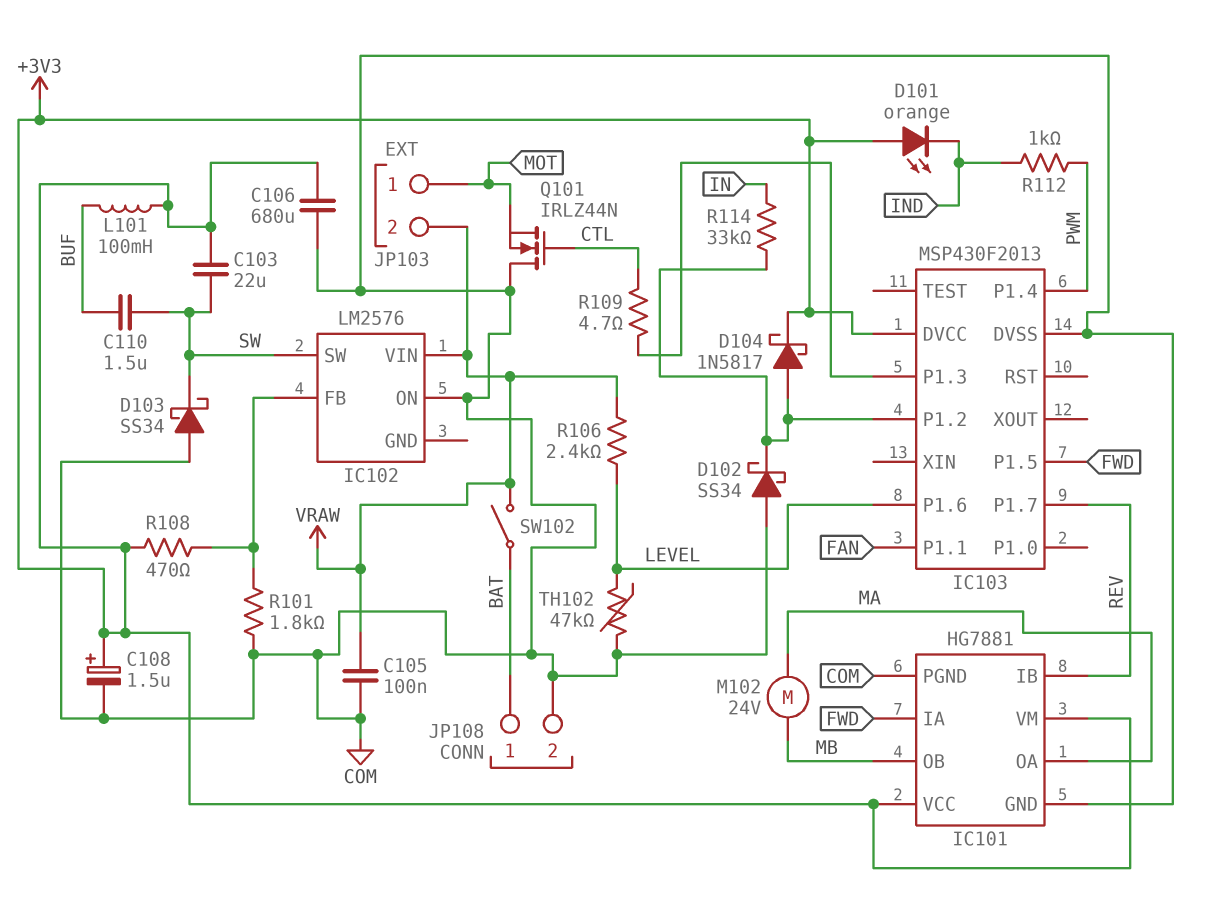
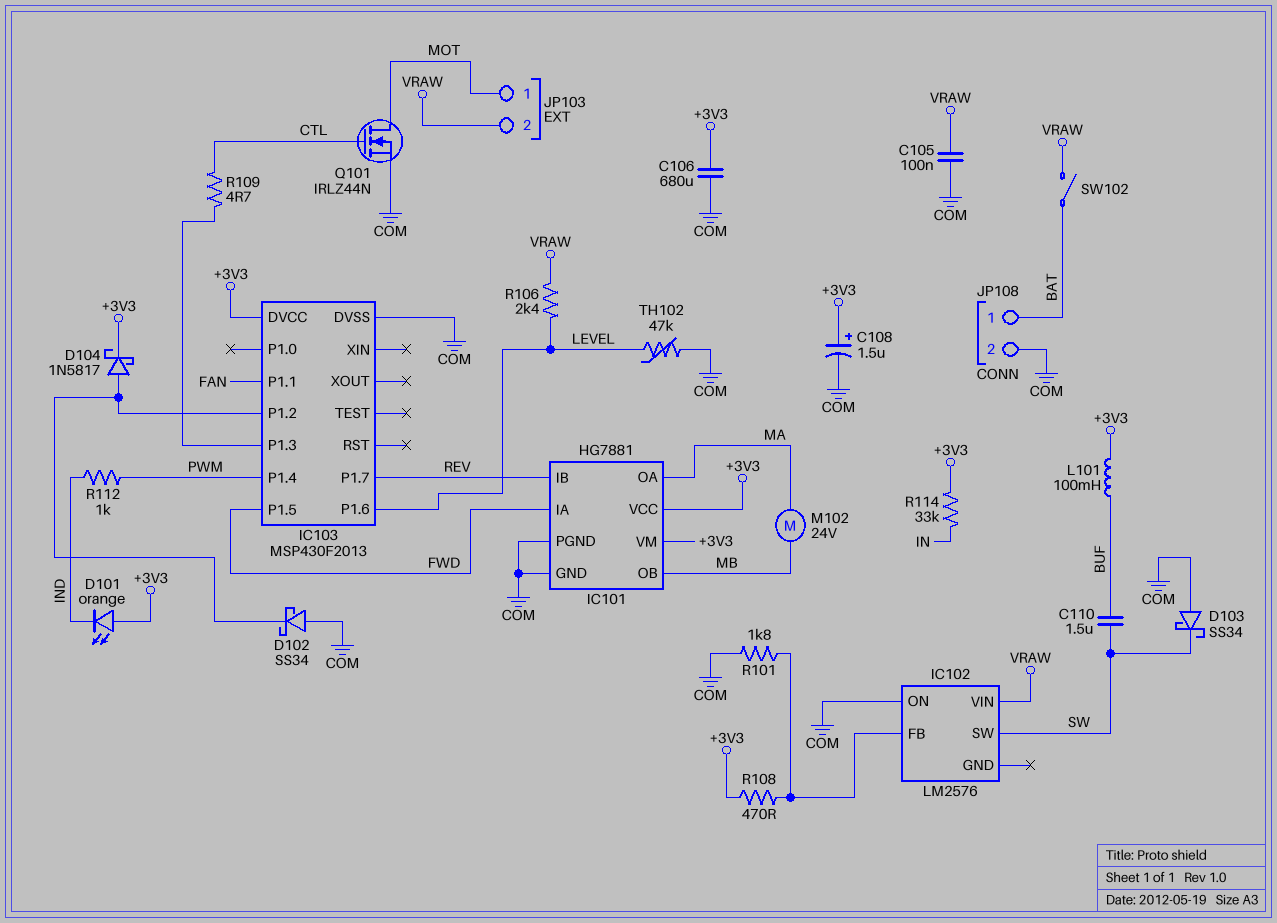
C103: 22uF (+3V3, SW) -> none
Q101: NMOS IRLZ44N (G CTL, D COM, S MOT) -> NMOS IRLZ44N (G CTL, D MOT, S COM)
R114: 33k (IC103/P1.2, IN) -> 33k (+3V3, IN)

